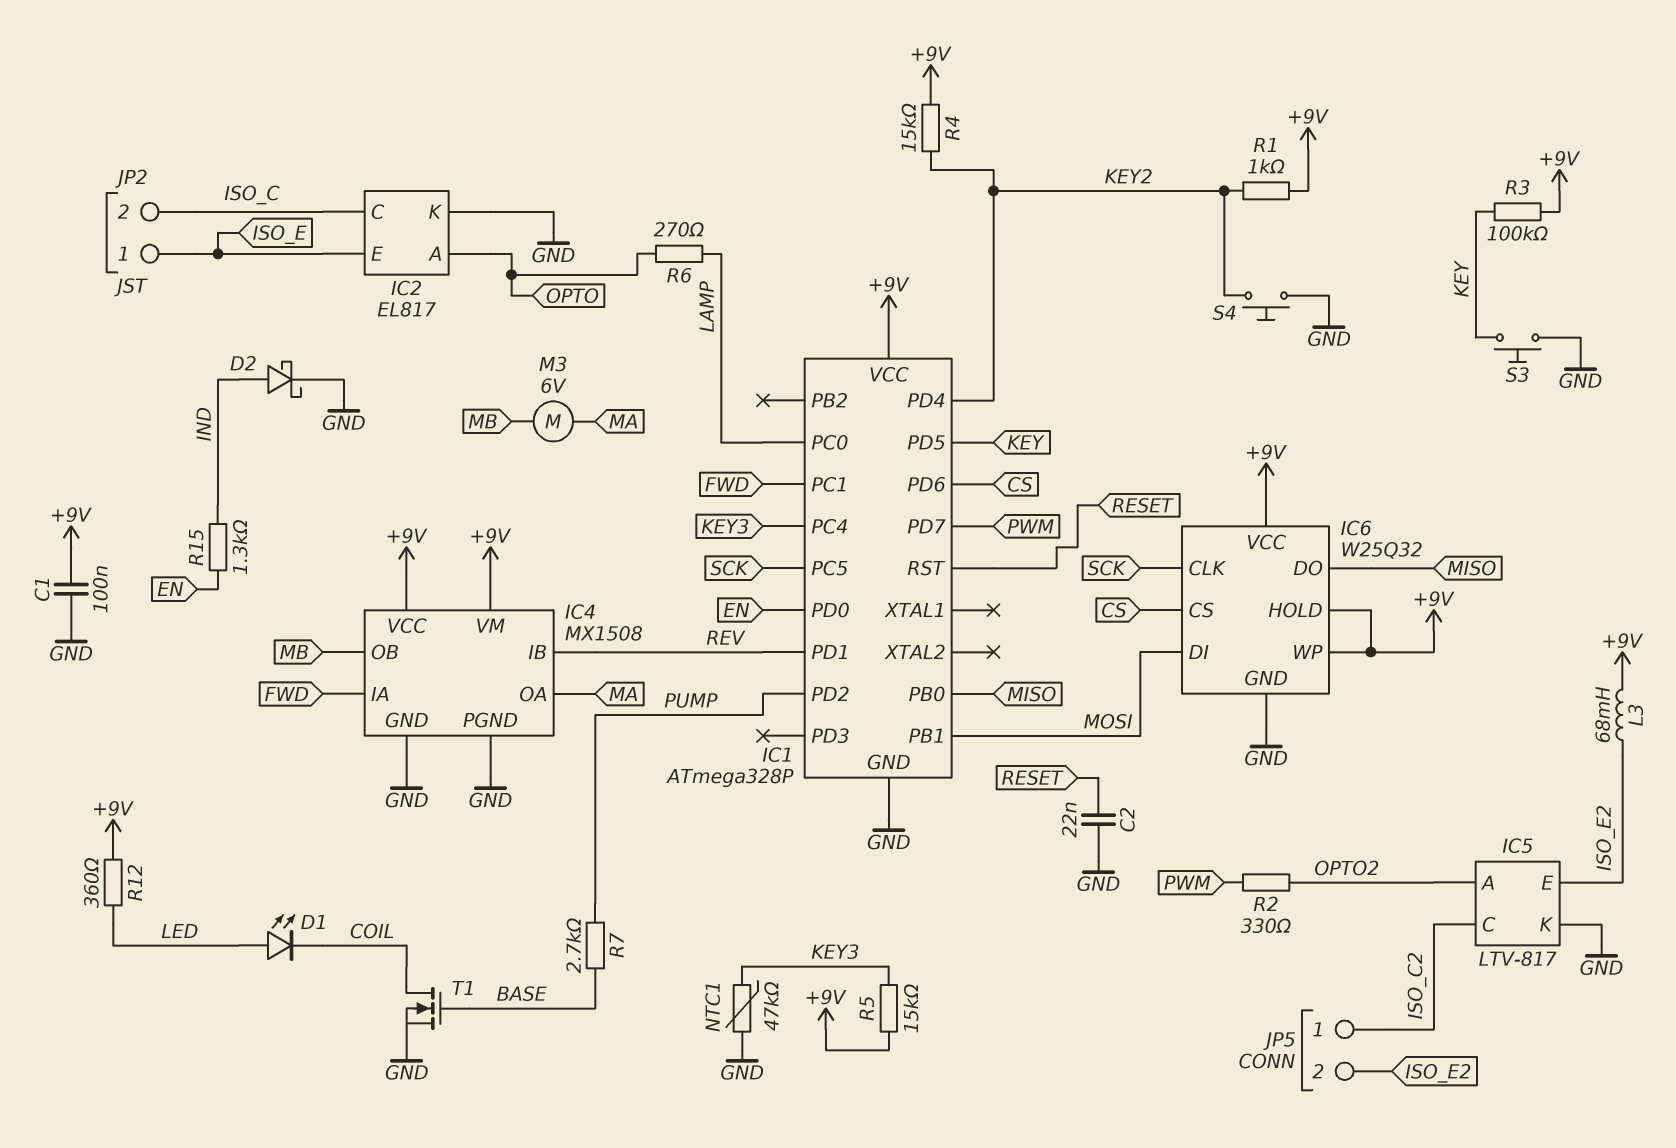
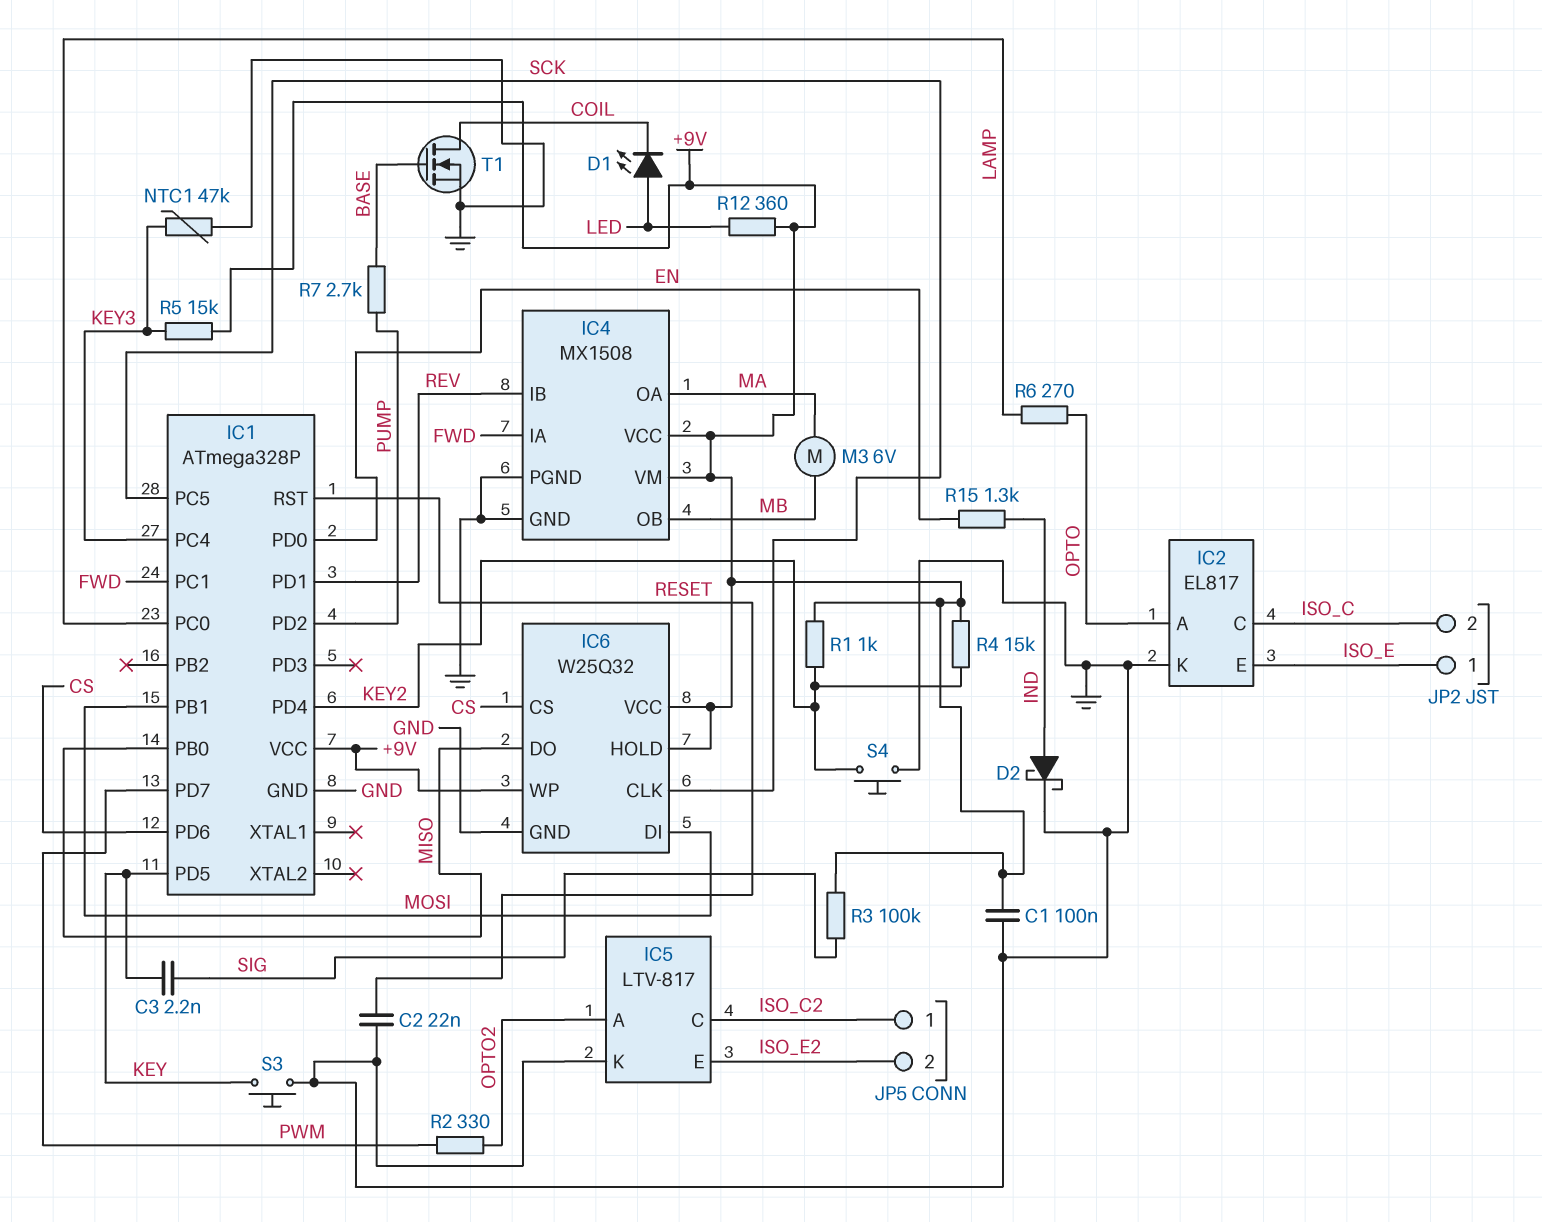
C3: none -> 2.2nF (KEY, SIG)
L3: 68mH (+9V, ISO_E2) -> none
R3: 100k (+9V, KEY) -> 100k (+9V, SIG)

